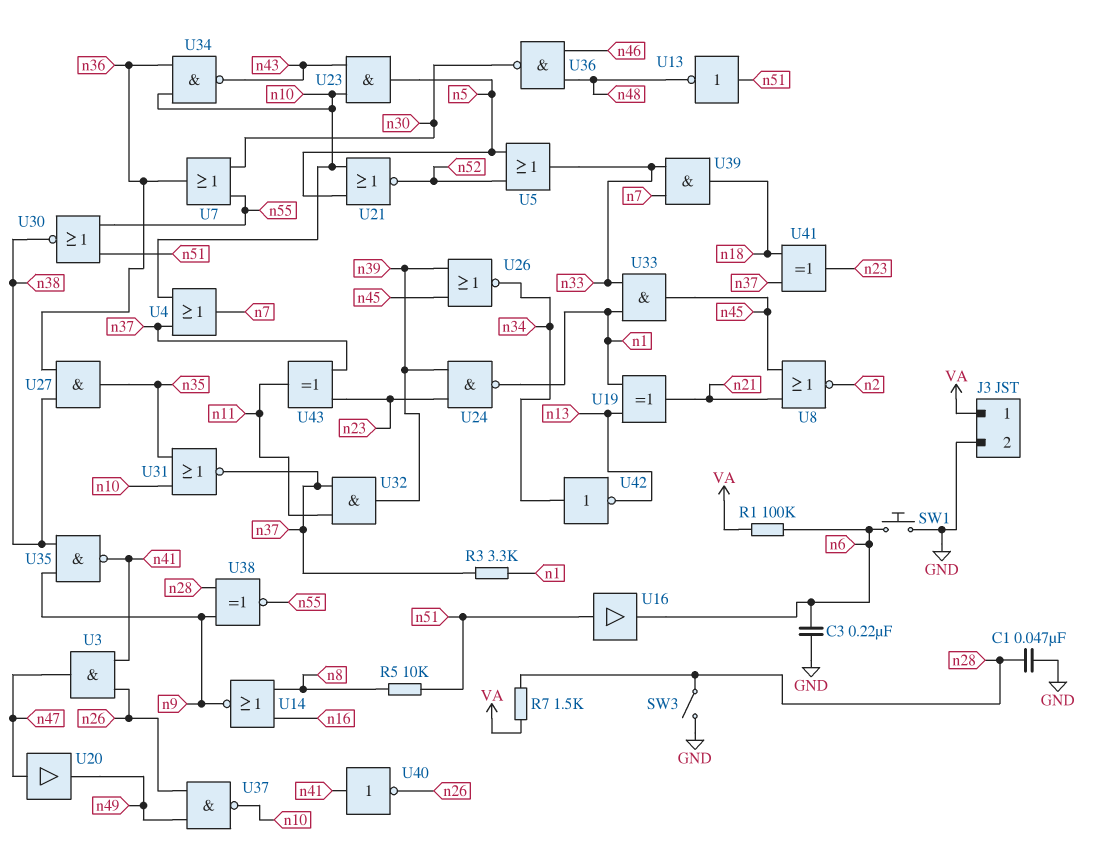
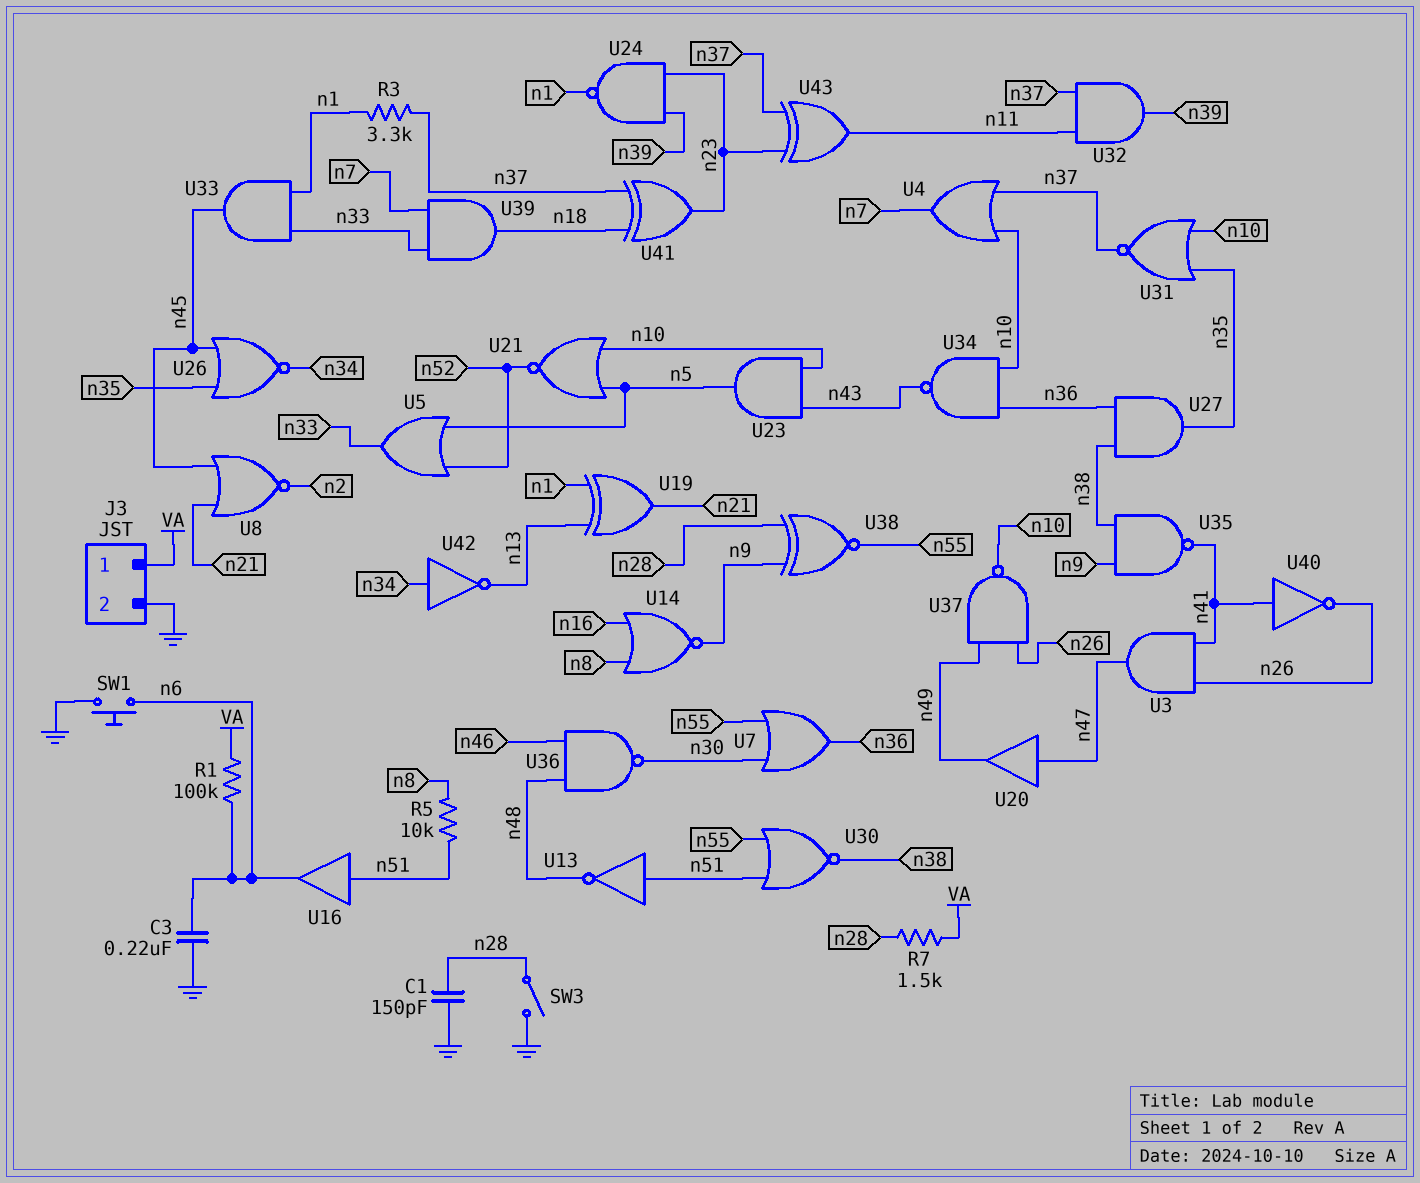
C1: 47nF (GND, n28) -> 150pF (GND, n28)
U26: NOR (in n39, in n45, out n34) -> NOR (in n35, in n45, out n34)

